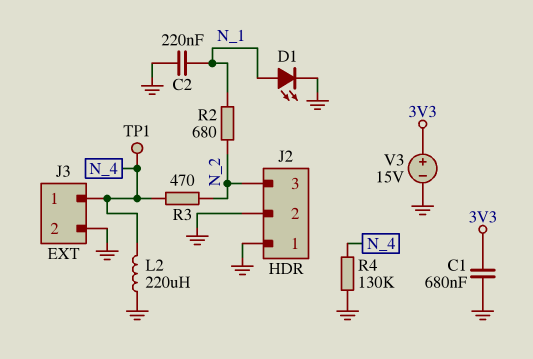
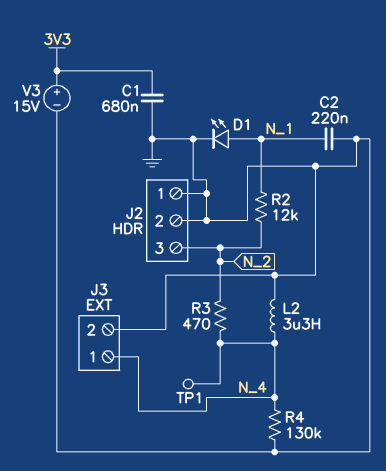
L2: 220uH (GND, N_4) -> 3.3uH (GND, N_4)
R2: 680 (N_1, N_2) -> 12k (N_1, N_2)

